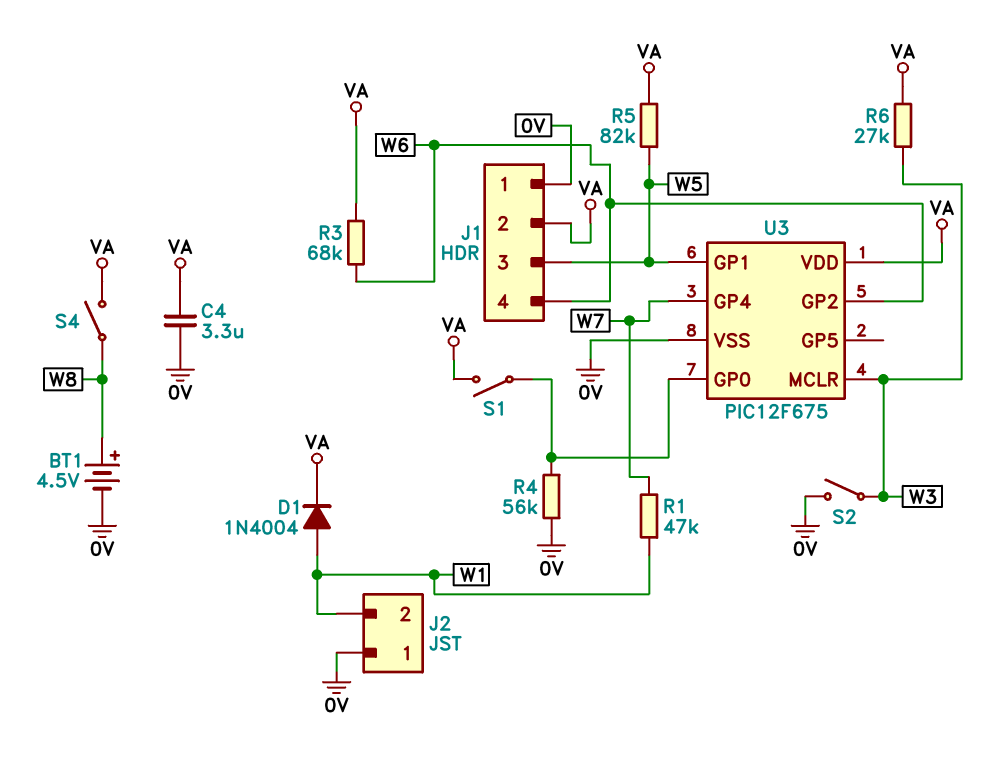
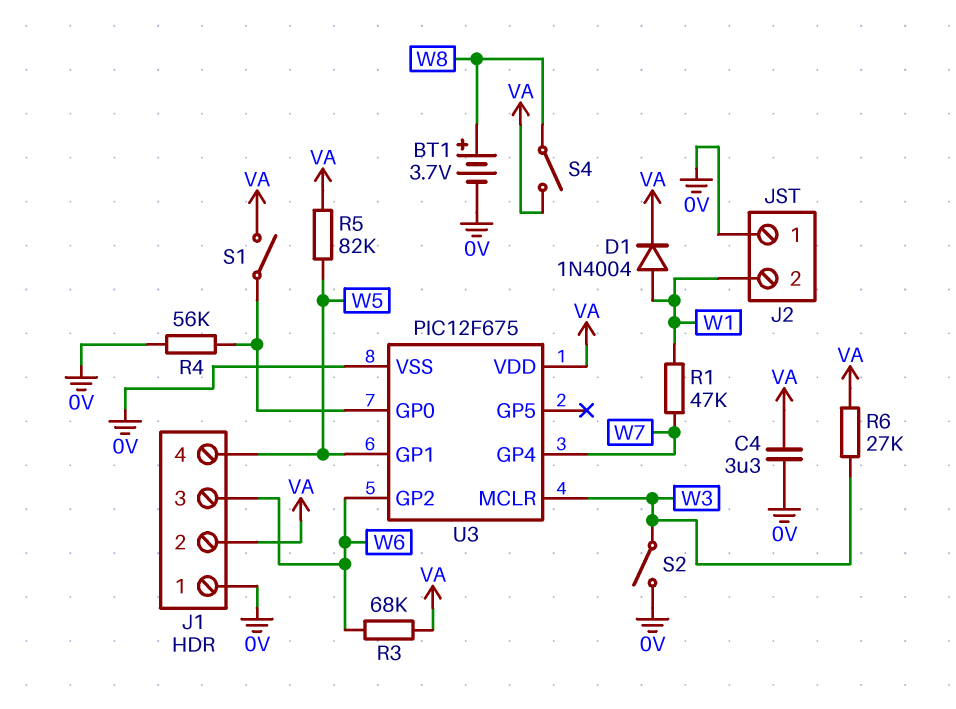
BT1: 4.5V (plus W8, minus 0V) -> 3.7V (plus W8, minus 0V)
J1 pin 3: W5 -> W6
J1 pin 4: W6 -> W5

